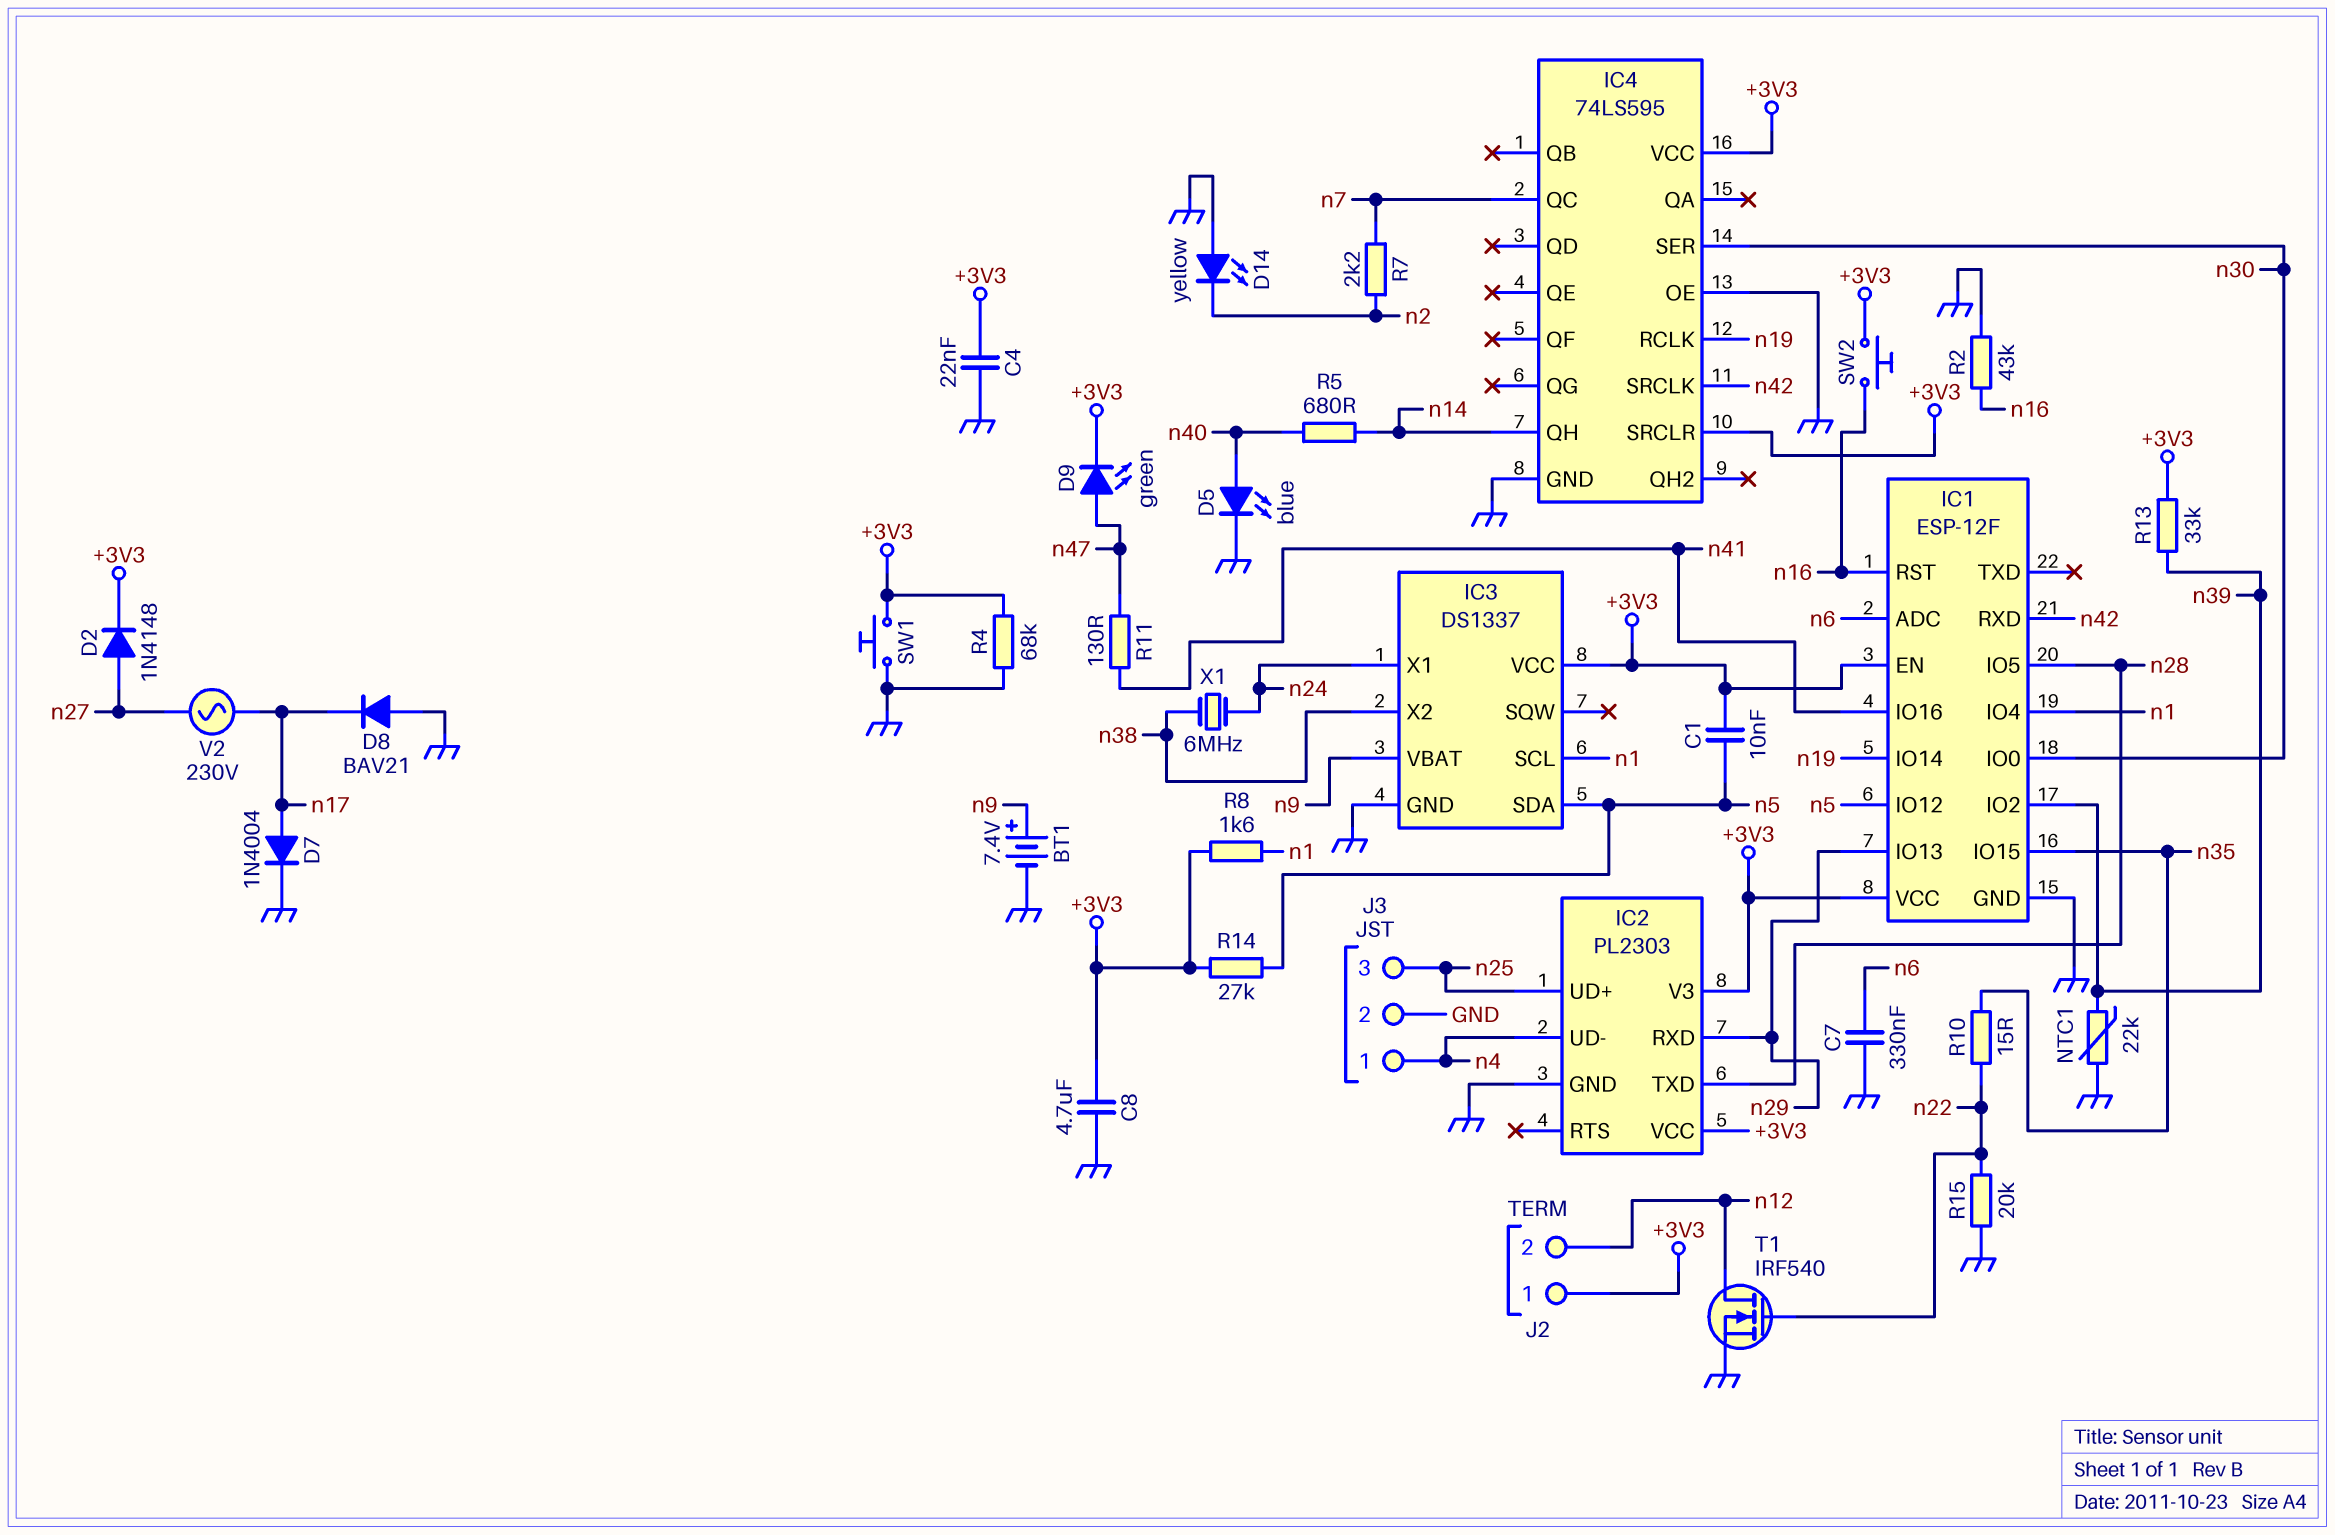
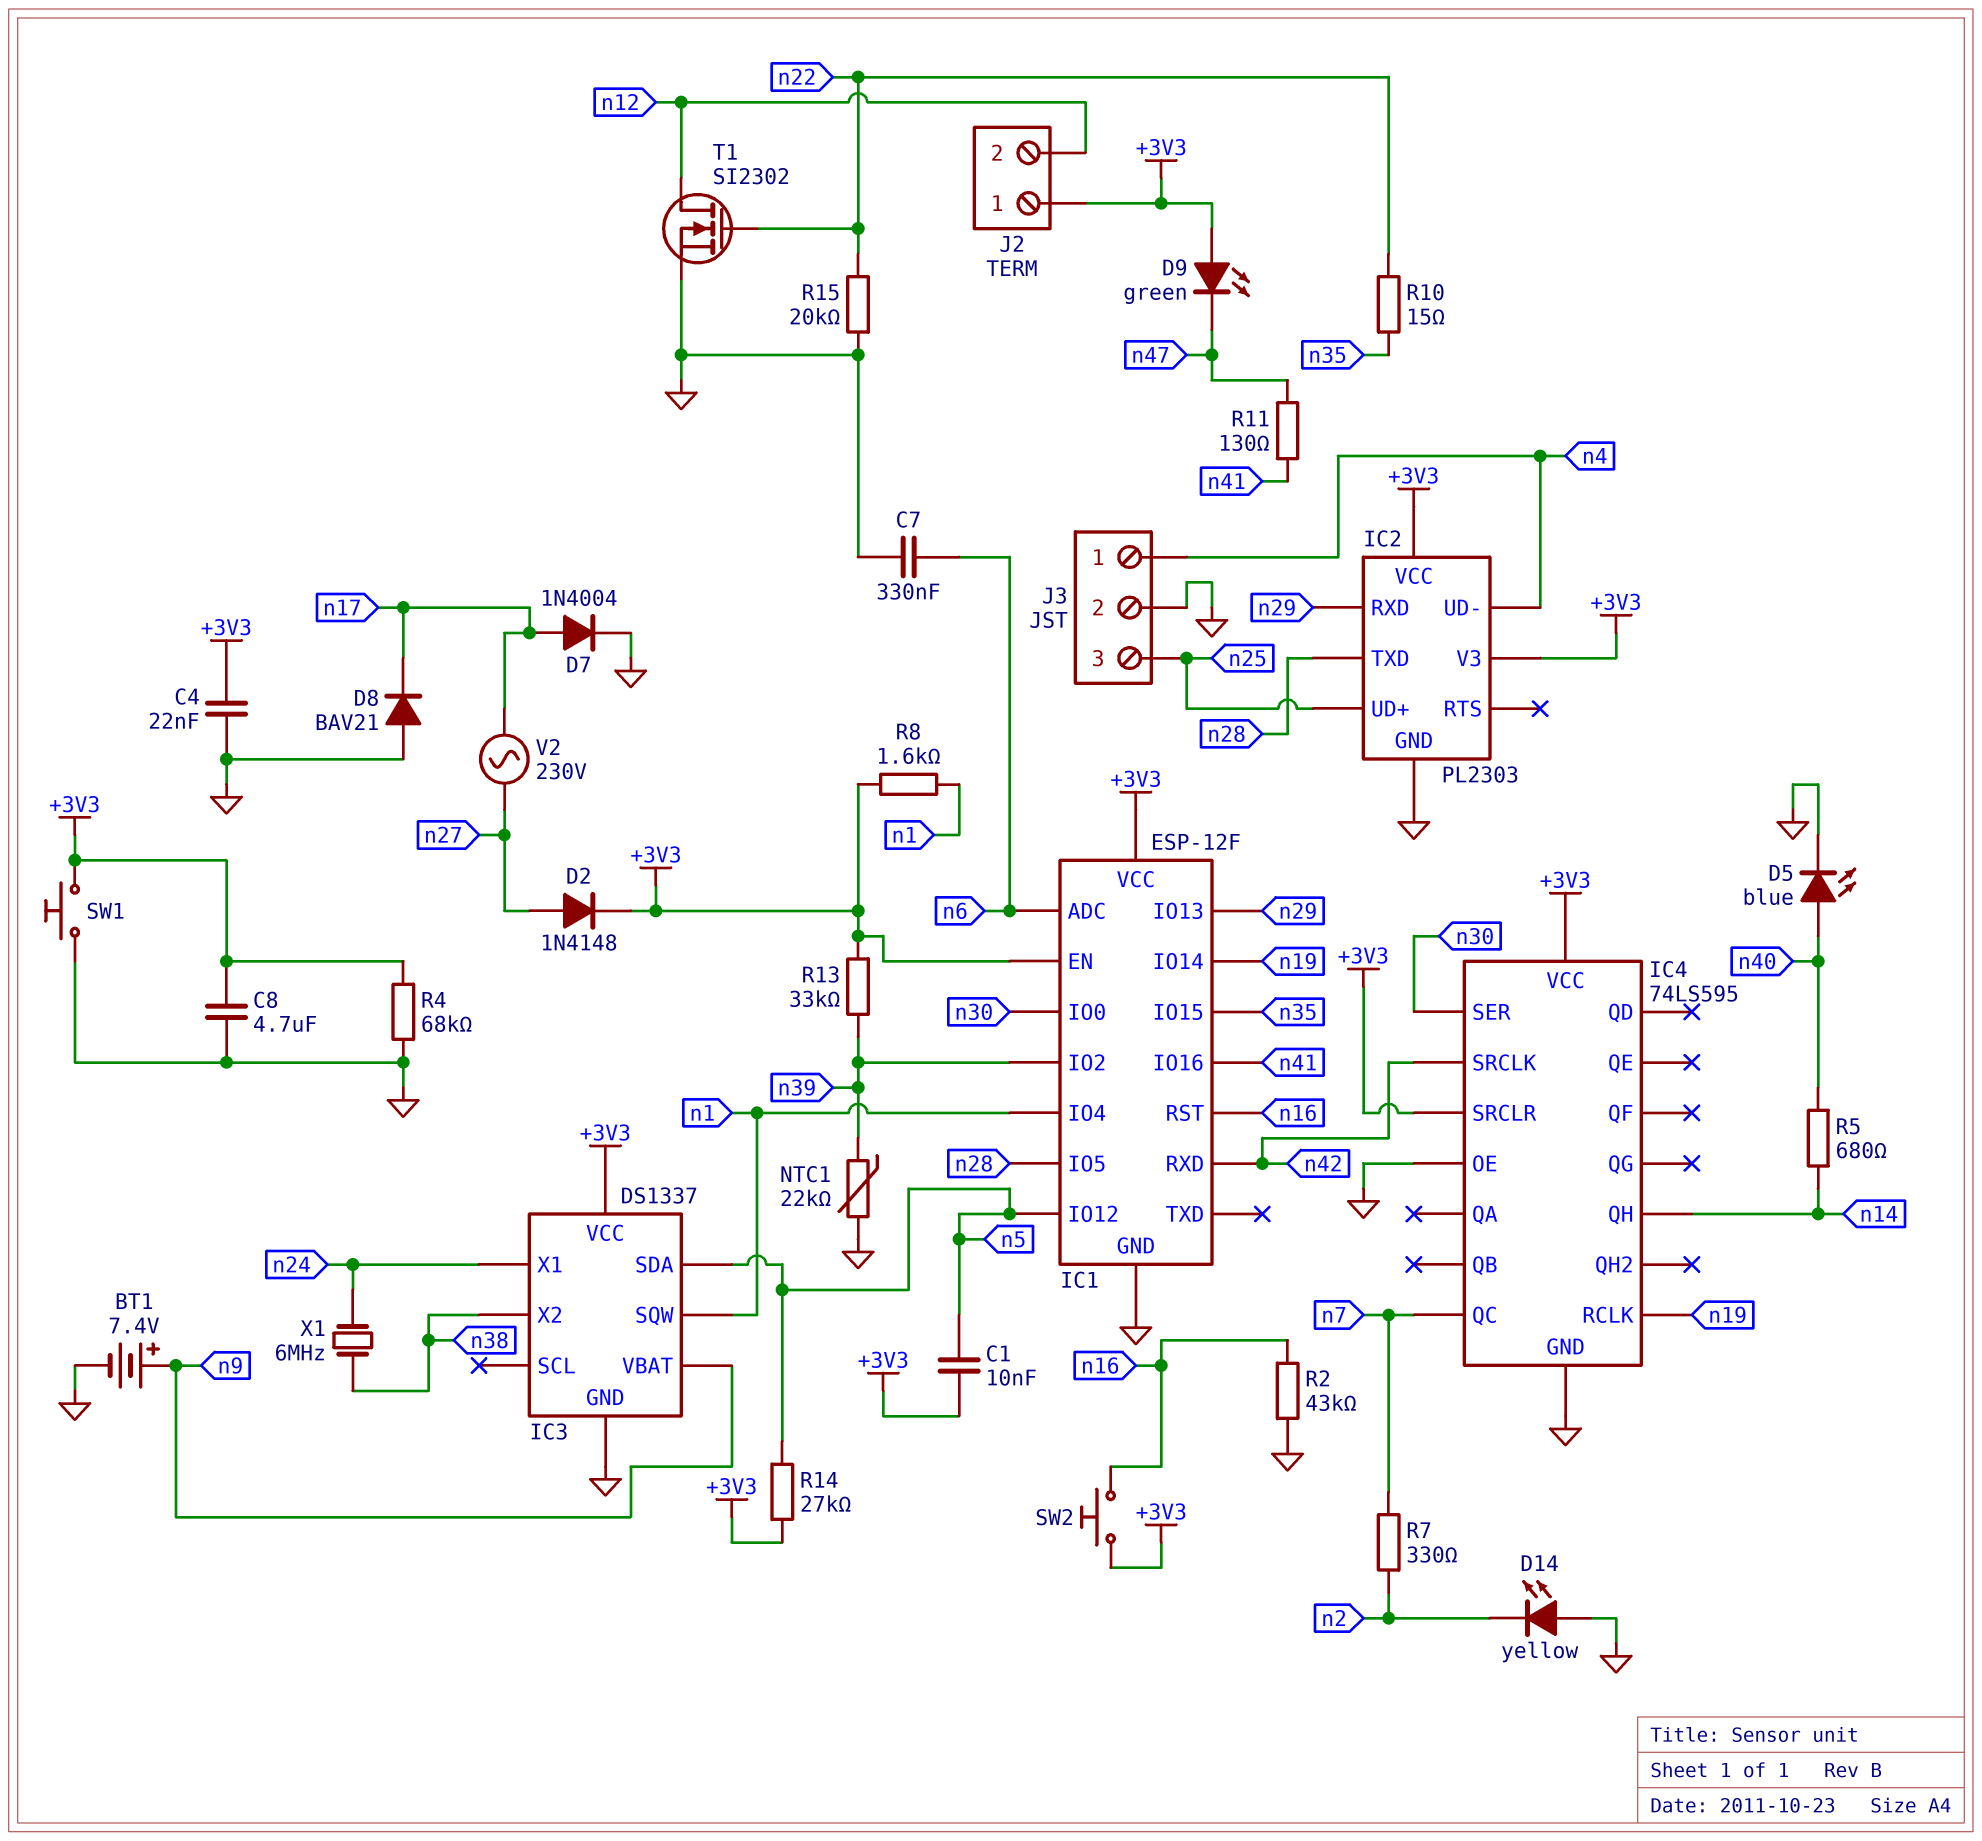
D9: LED green (A n47, K +3V3) -> LED green (A +3V3, K n47)
IC3 pin SCL: n1 -> none
IC3 pin SQW: none -> n1
R7: 2.2k (n2, n7) -> 330 (n2, n7)
T1: NMOS IRF540 (G n22, D n12, S GND) -> NMOS SI2302 (G n22, D n12, S GND)

